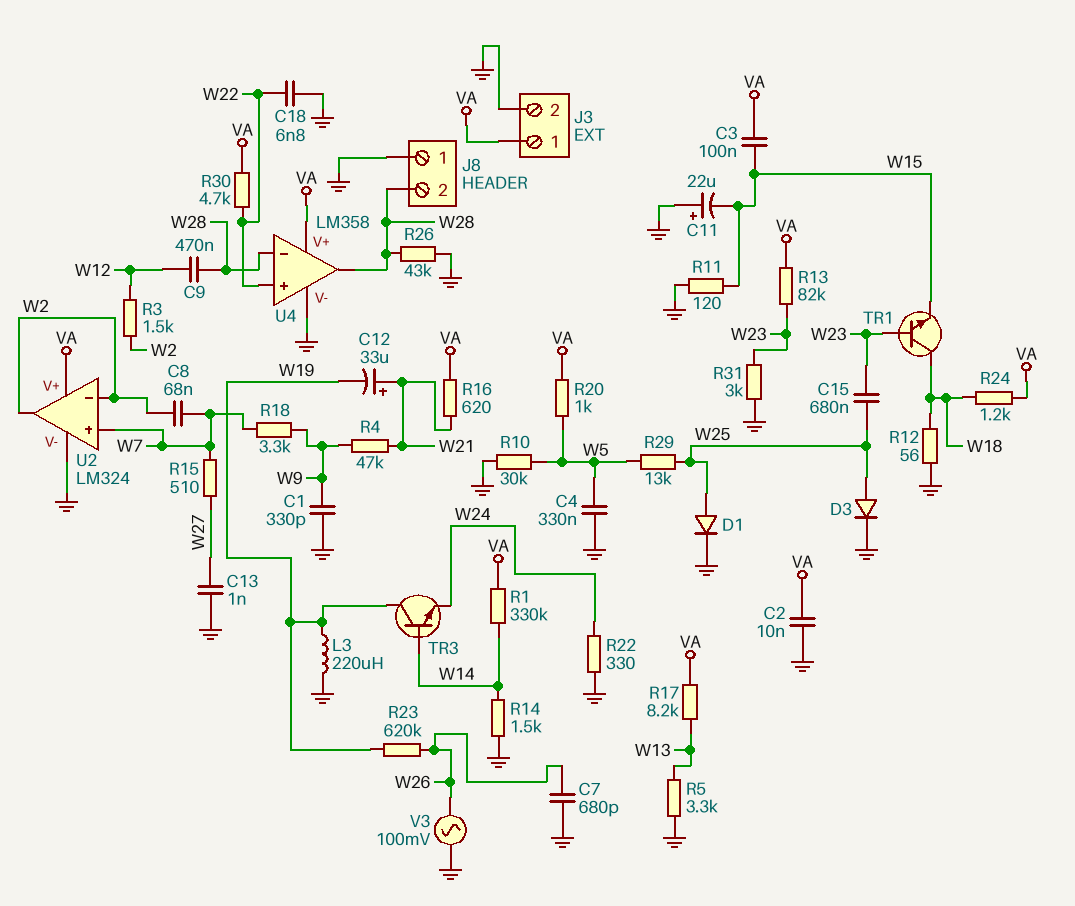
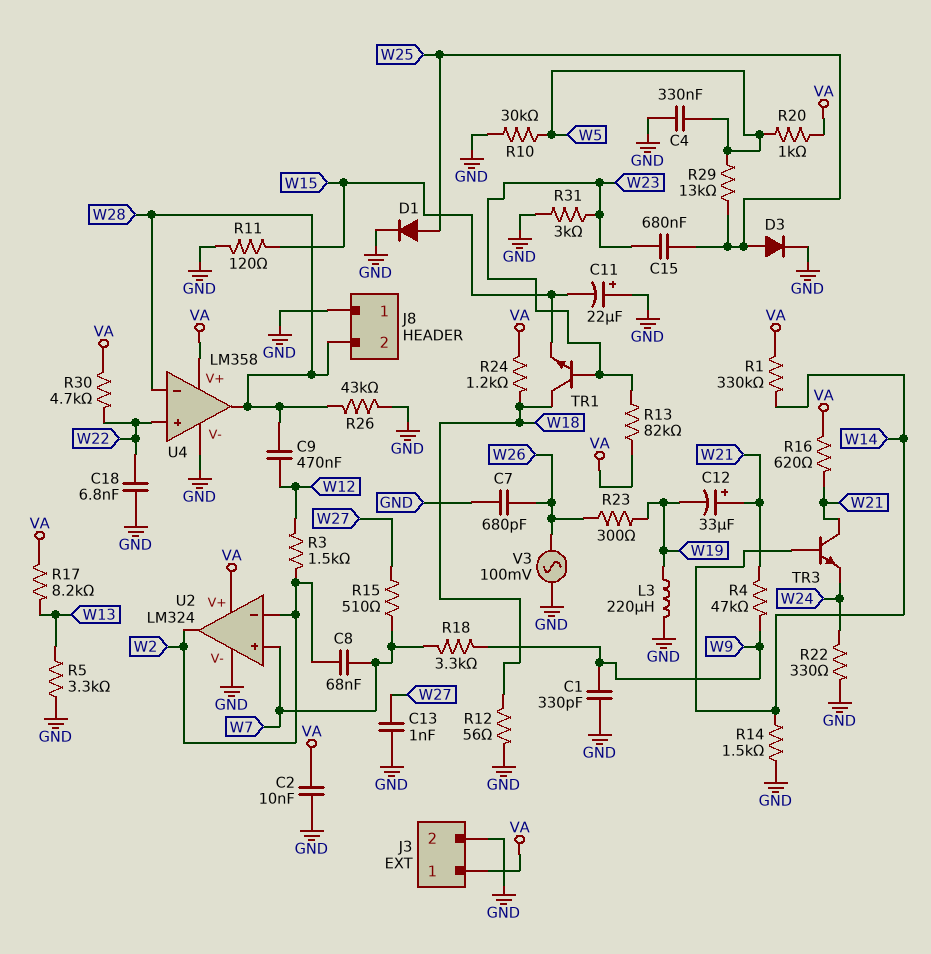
C3: 100nF (VA, W15) -> none
R23: 620k (W19, W26) -> 300 (W19, W26)
TR3: NPN (B W14, C W19, E W24) -> NPN (B W14, C W21, E W24)

